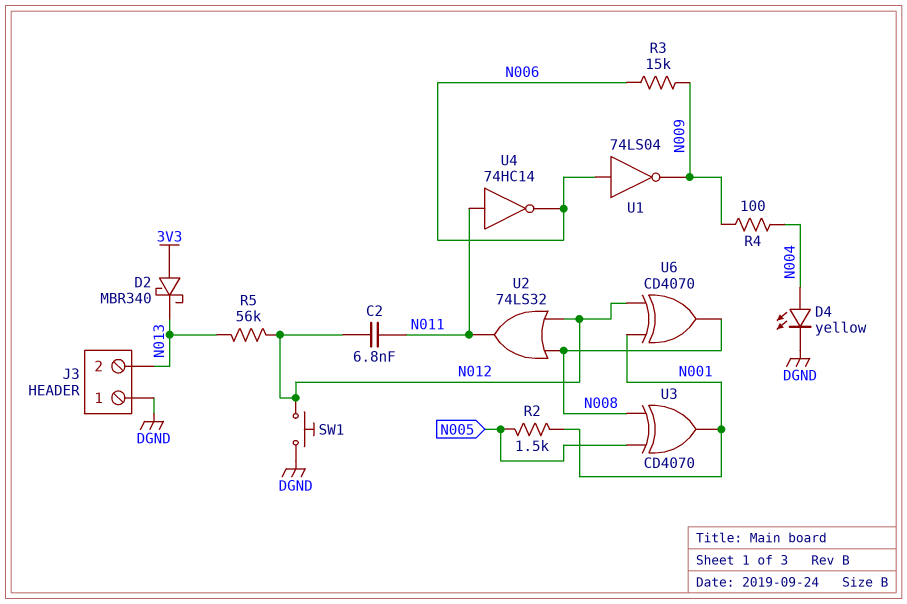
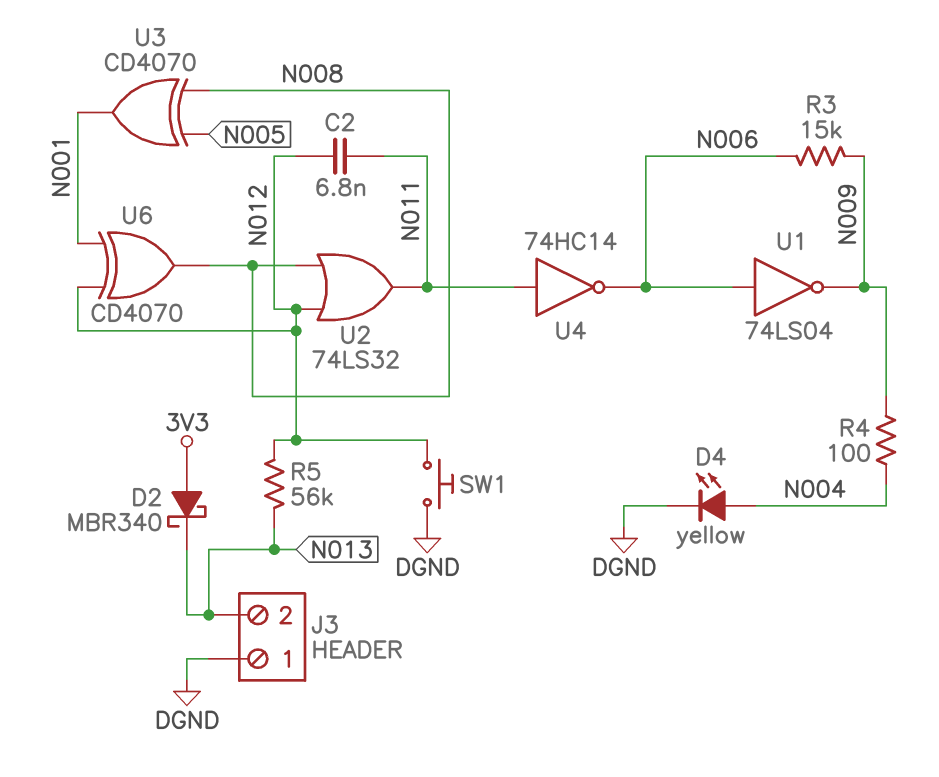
R2: 1.5k (N001, N005) -> none

